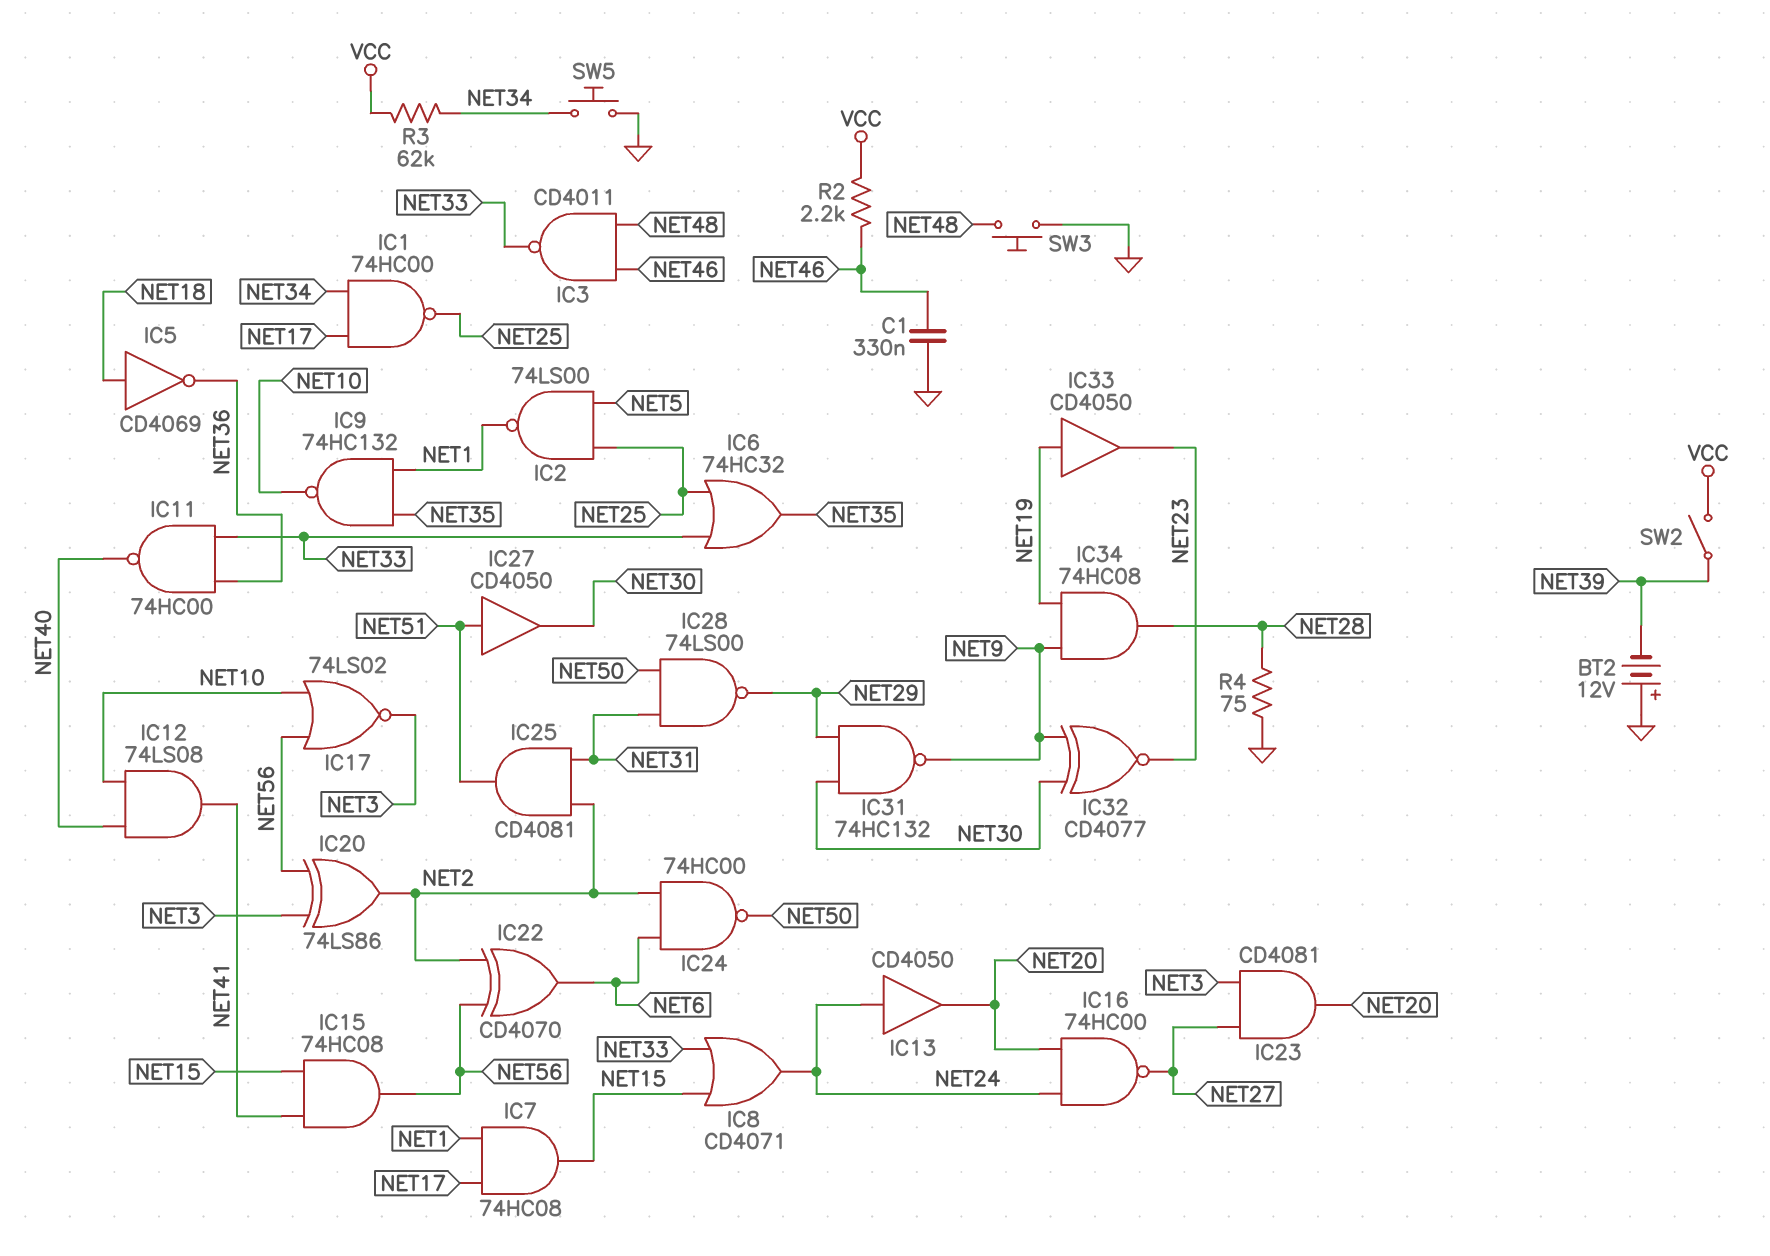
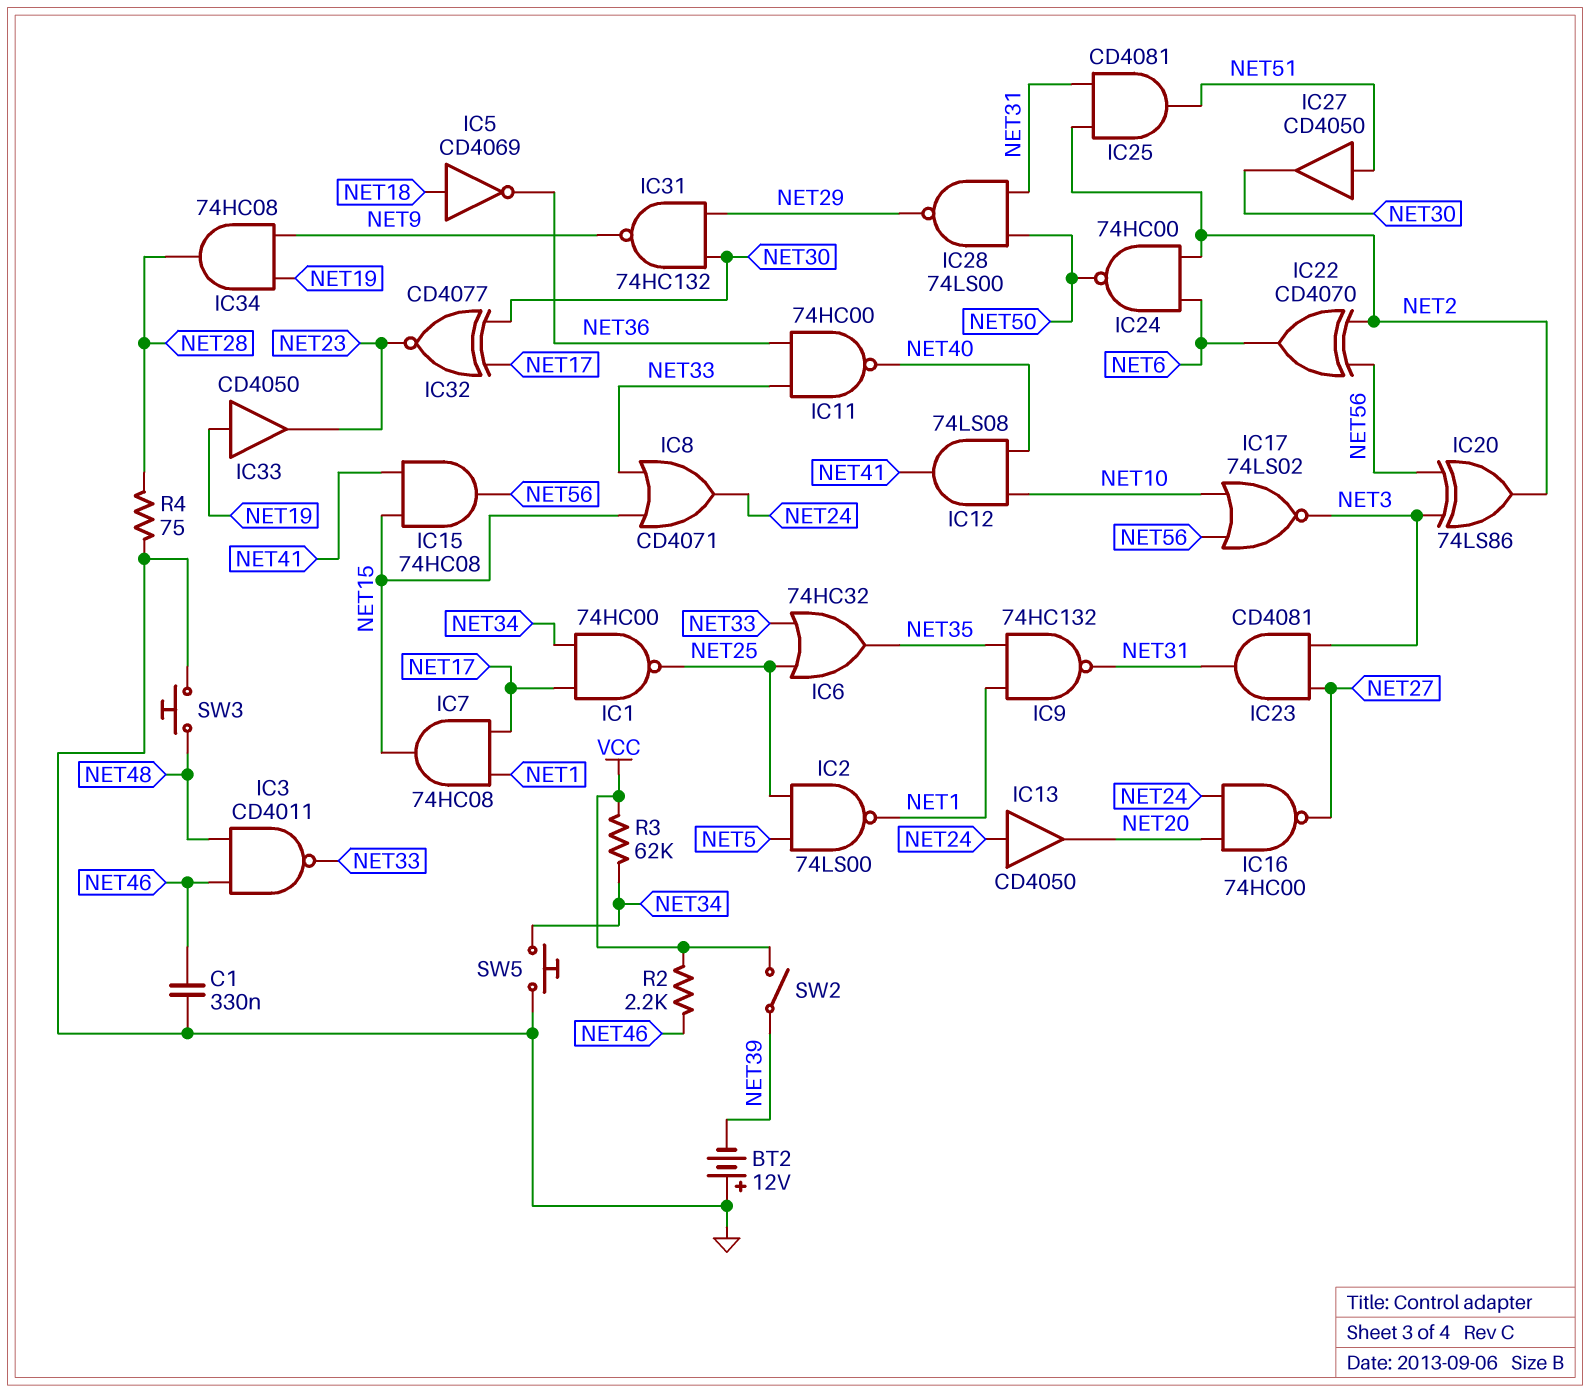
IC9: NAND 74HC132 (in NET1, in NET35, out NET10) -> NAND 74HC132 (in NET1, in NET35, out NET31)
IC23: AND CD4081 (in NET3, in NET27, out NET20) -> AND CD4081 (in NET3, in NET27, out NET31)
IC32: XNOR CD4077 (in NET9, in NET30, out NET23) -> XNOR CD4077 (in NET17, in NET30, out NET23)

